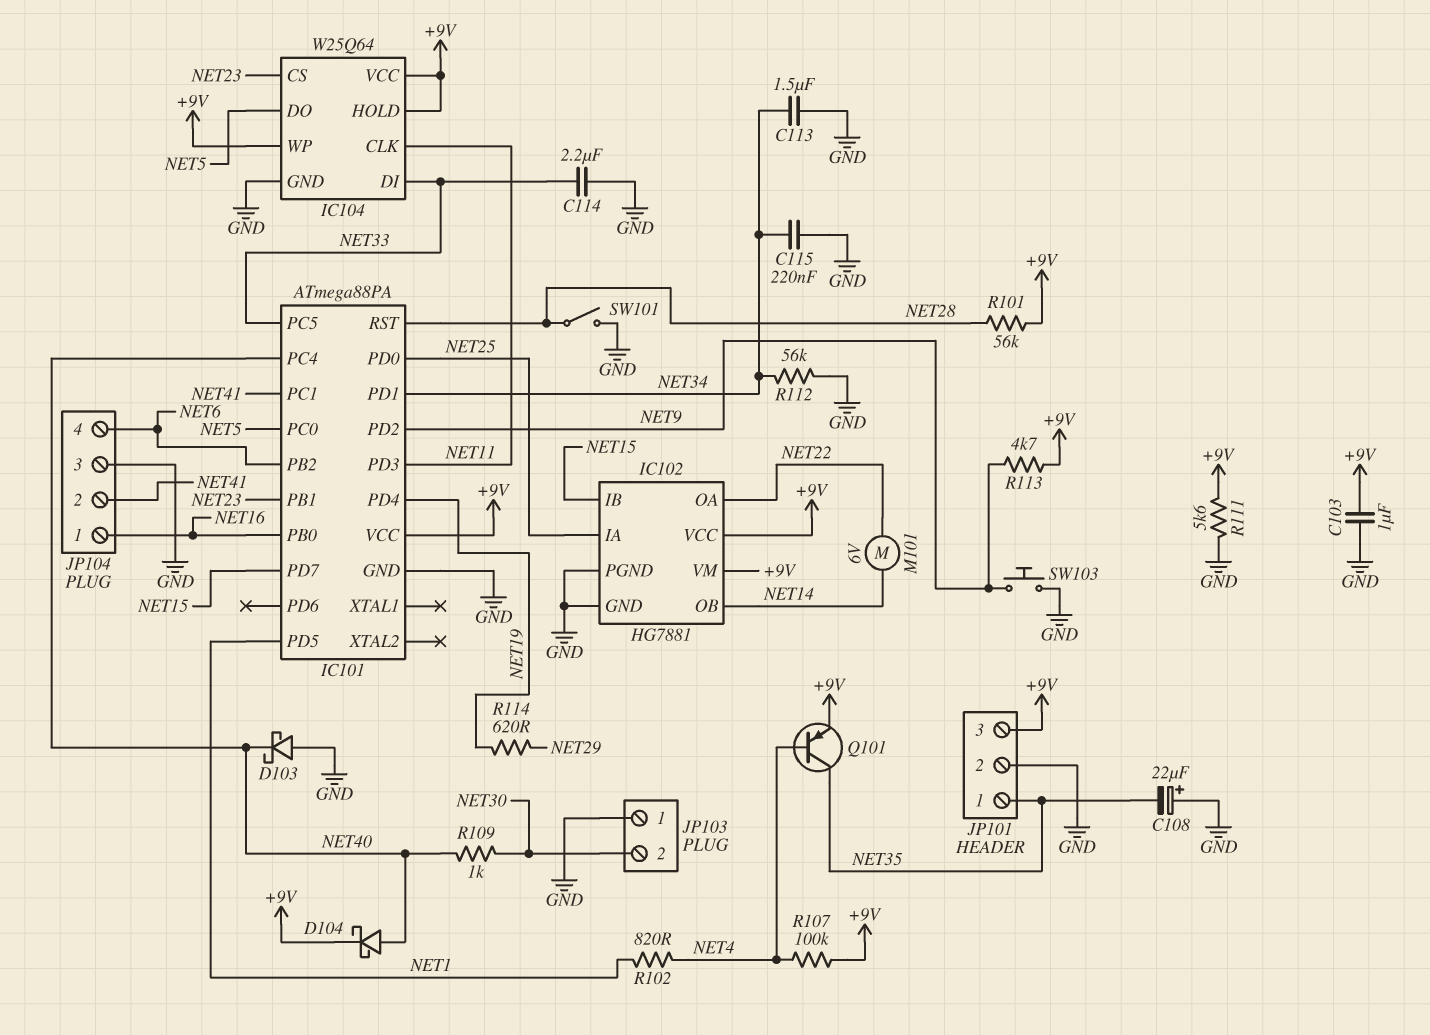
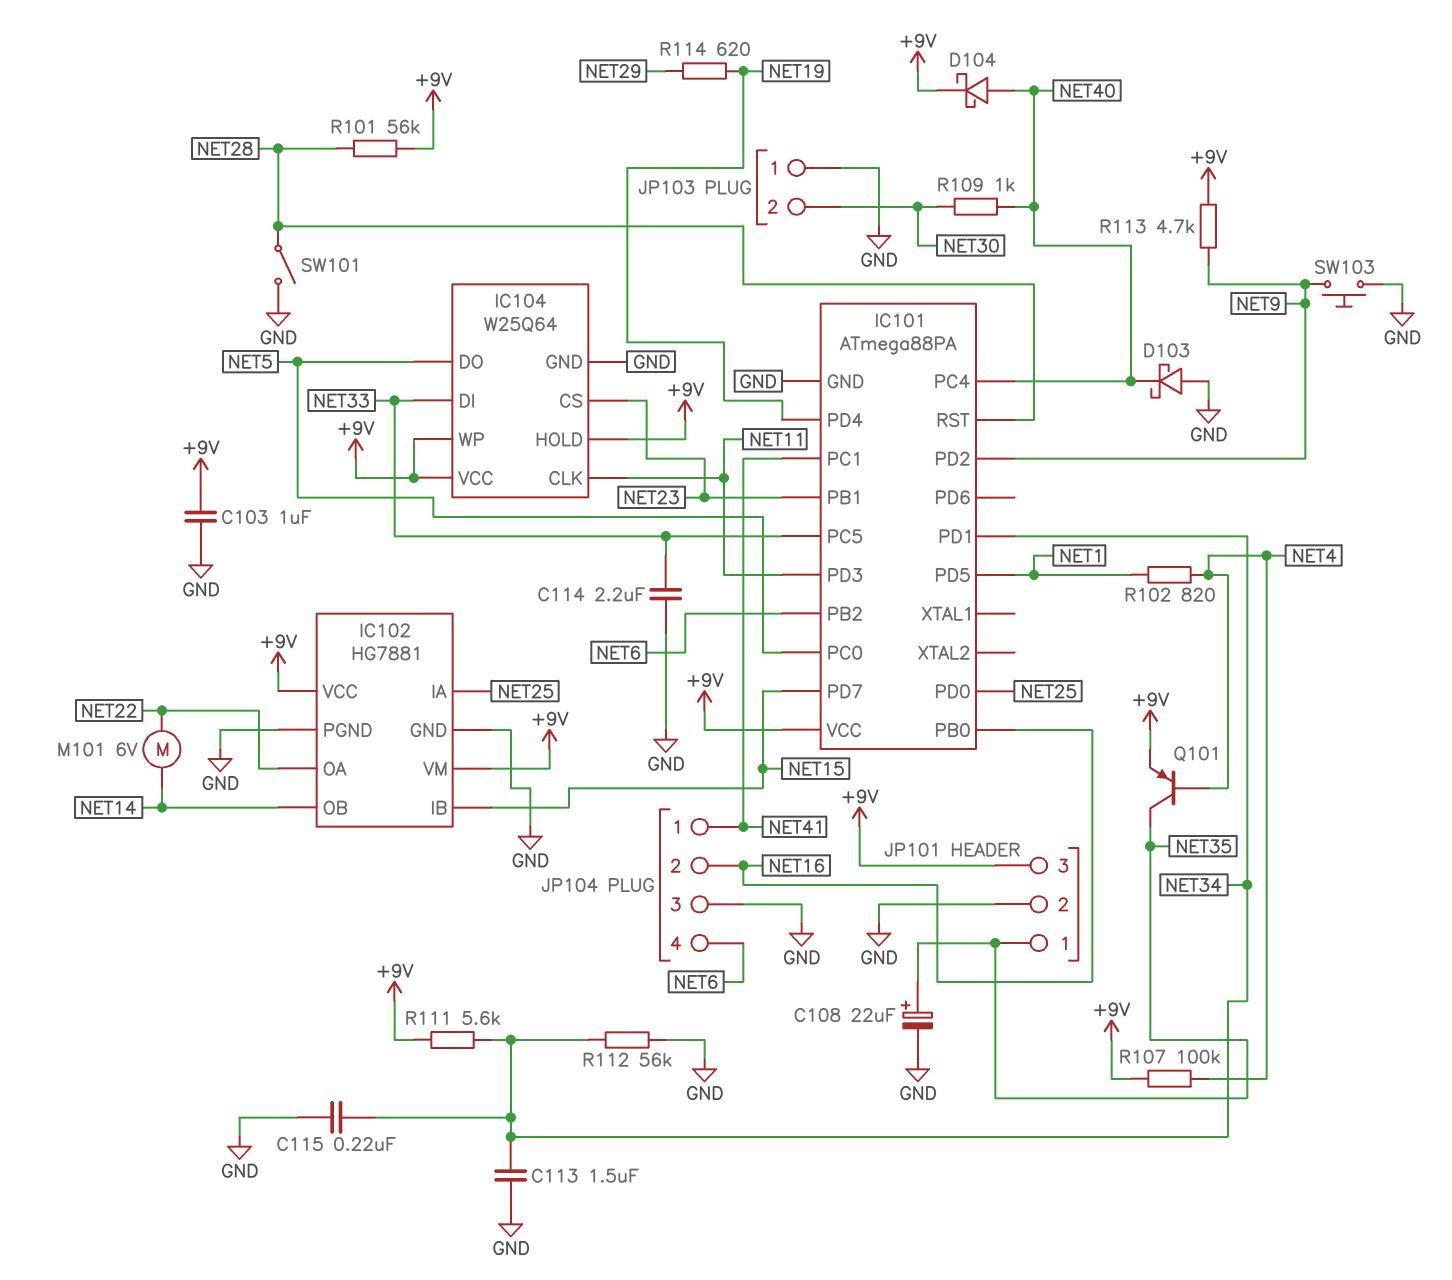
C108: 22uF (plus GND, minus NET35) -> 22uF (plus NET35, minus GND)
JP104 pin 1: NET16 -> NET41
JP104 pin 2: NET41 -> NET16
R111: 5.6k (+9V, GND) -> 5.6k (+9V, NET34)

